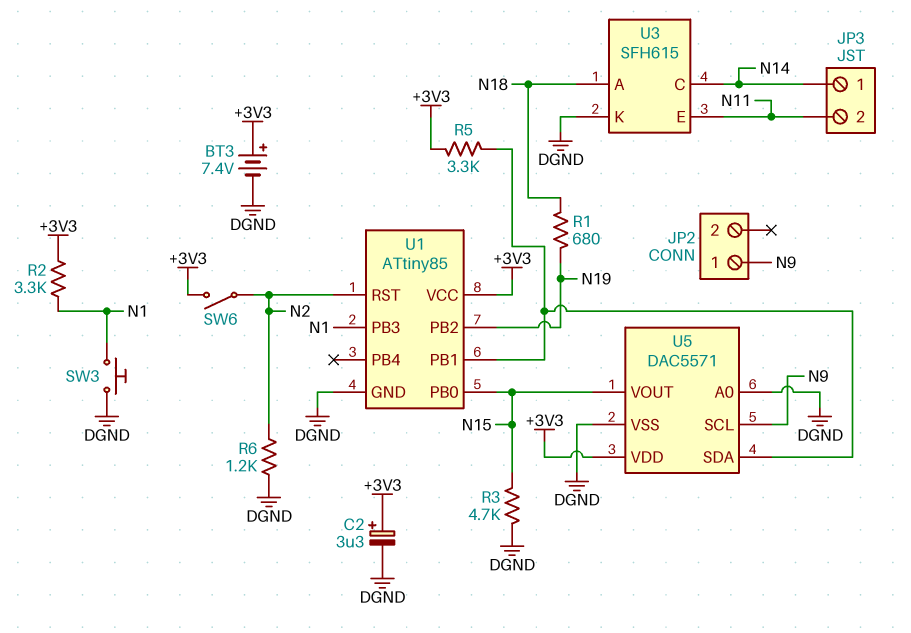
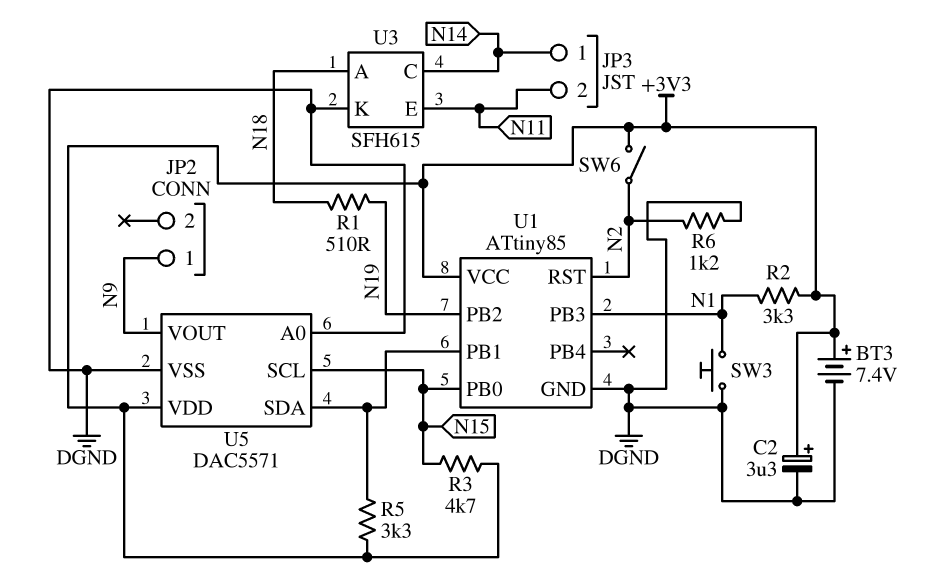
R1: 680 (N18, N19) -> 510 (N18, N19)
R3: 4.7k (DGND, N15) -> 4.7k (+3V3, N15)
U5 pin SCL: N9 -> N15
U5 pin VOUT: N15 -> N9

